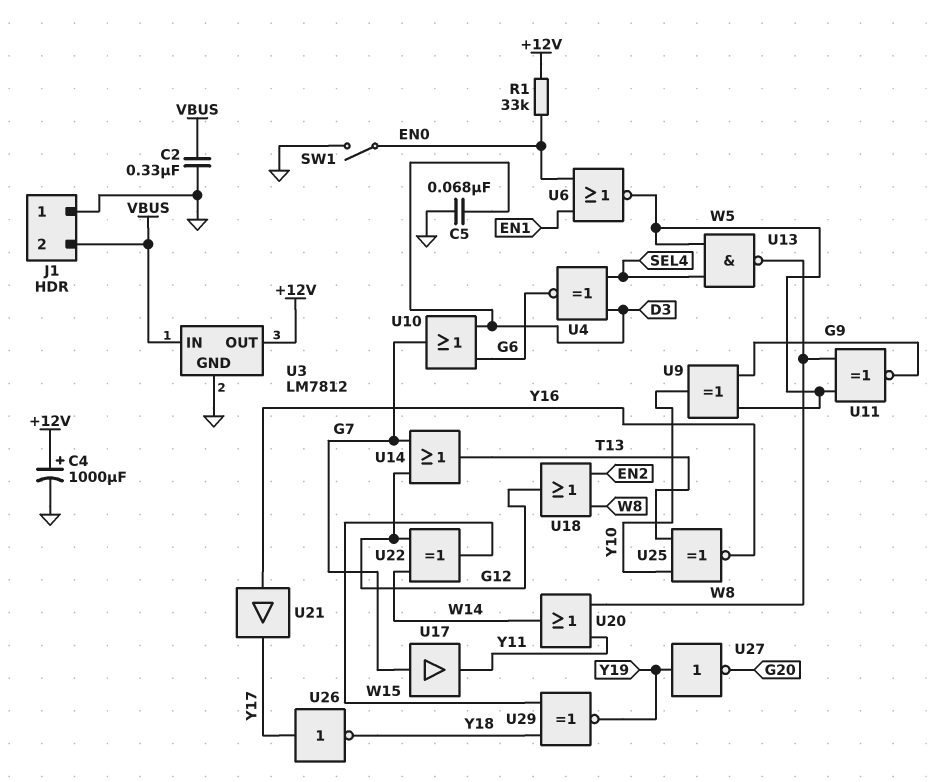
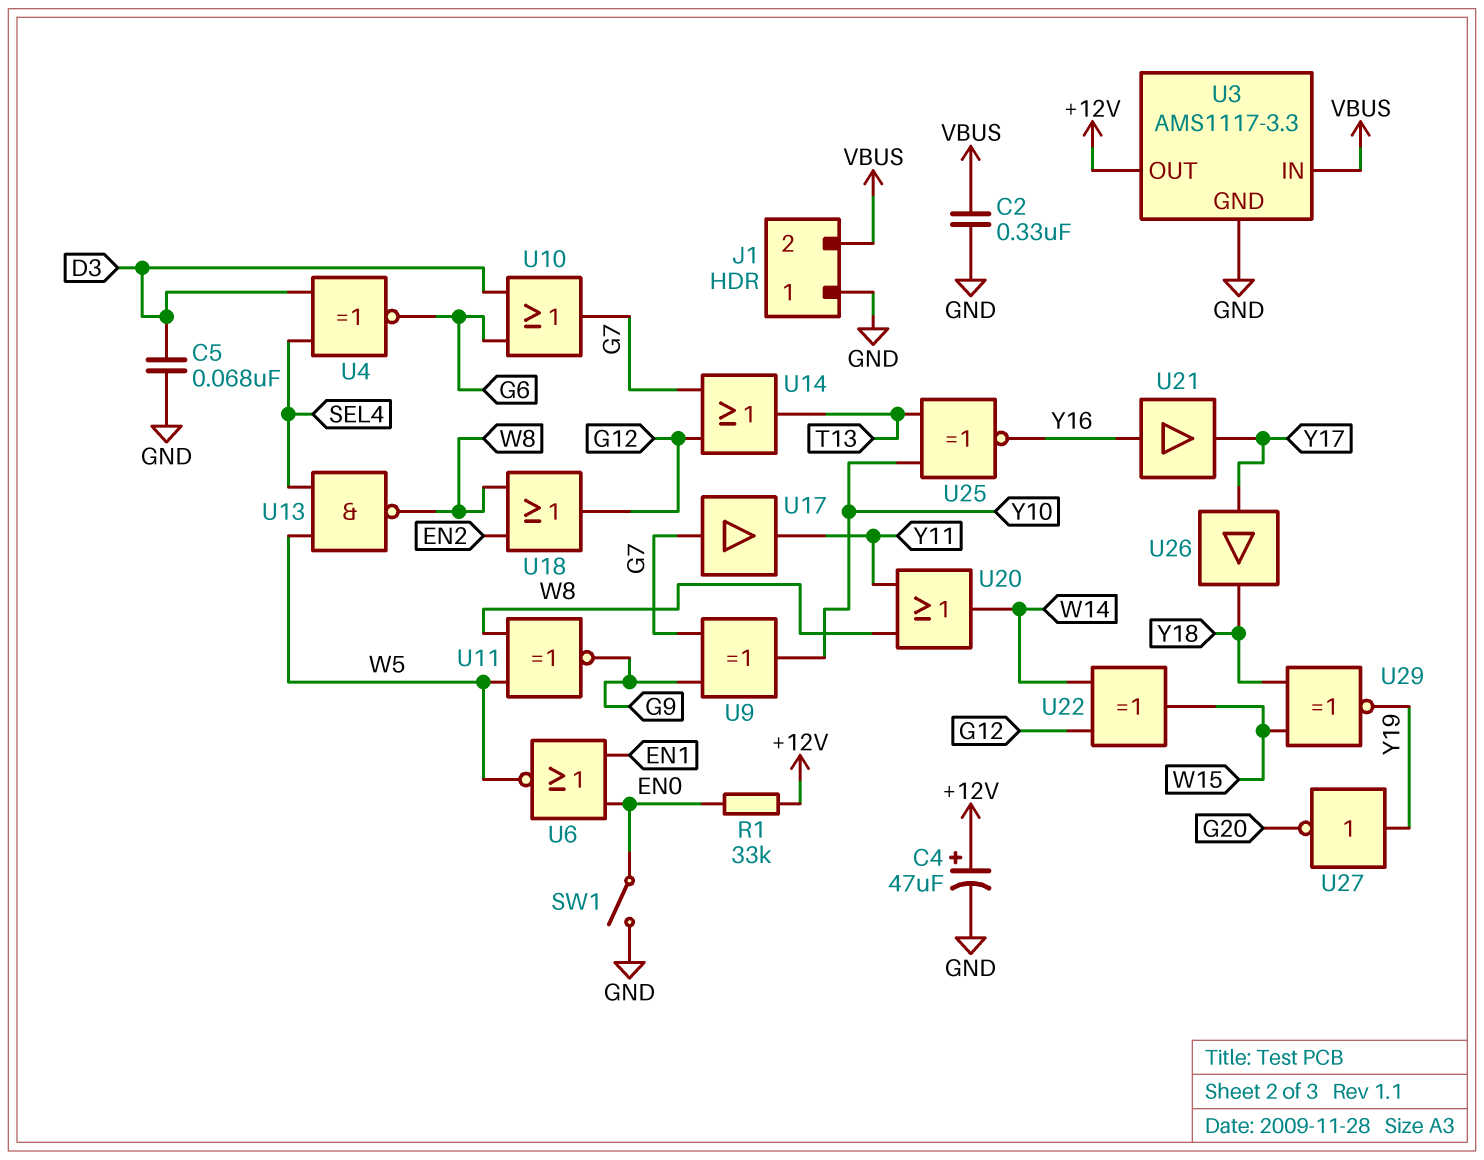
C4: 1000uF (plus +12V, minus GND) -> 47uF (plus +12V, minus GND)
U3: LM7812 -> AMS1117-3.3
U9: XOR (in G9, in W5, out Y10) -> XOR (in G7, in G9, out Y10)
U26: NOT (in Y17, out Y18) -> buffer (in Y17, out Y18)

